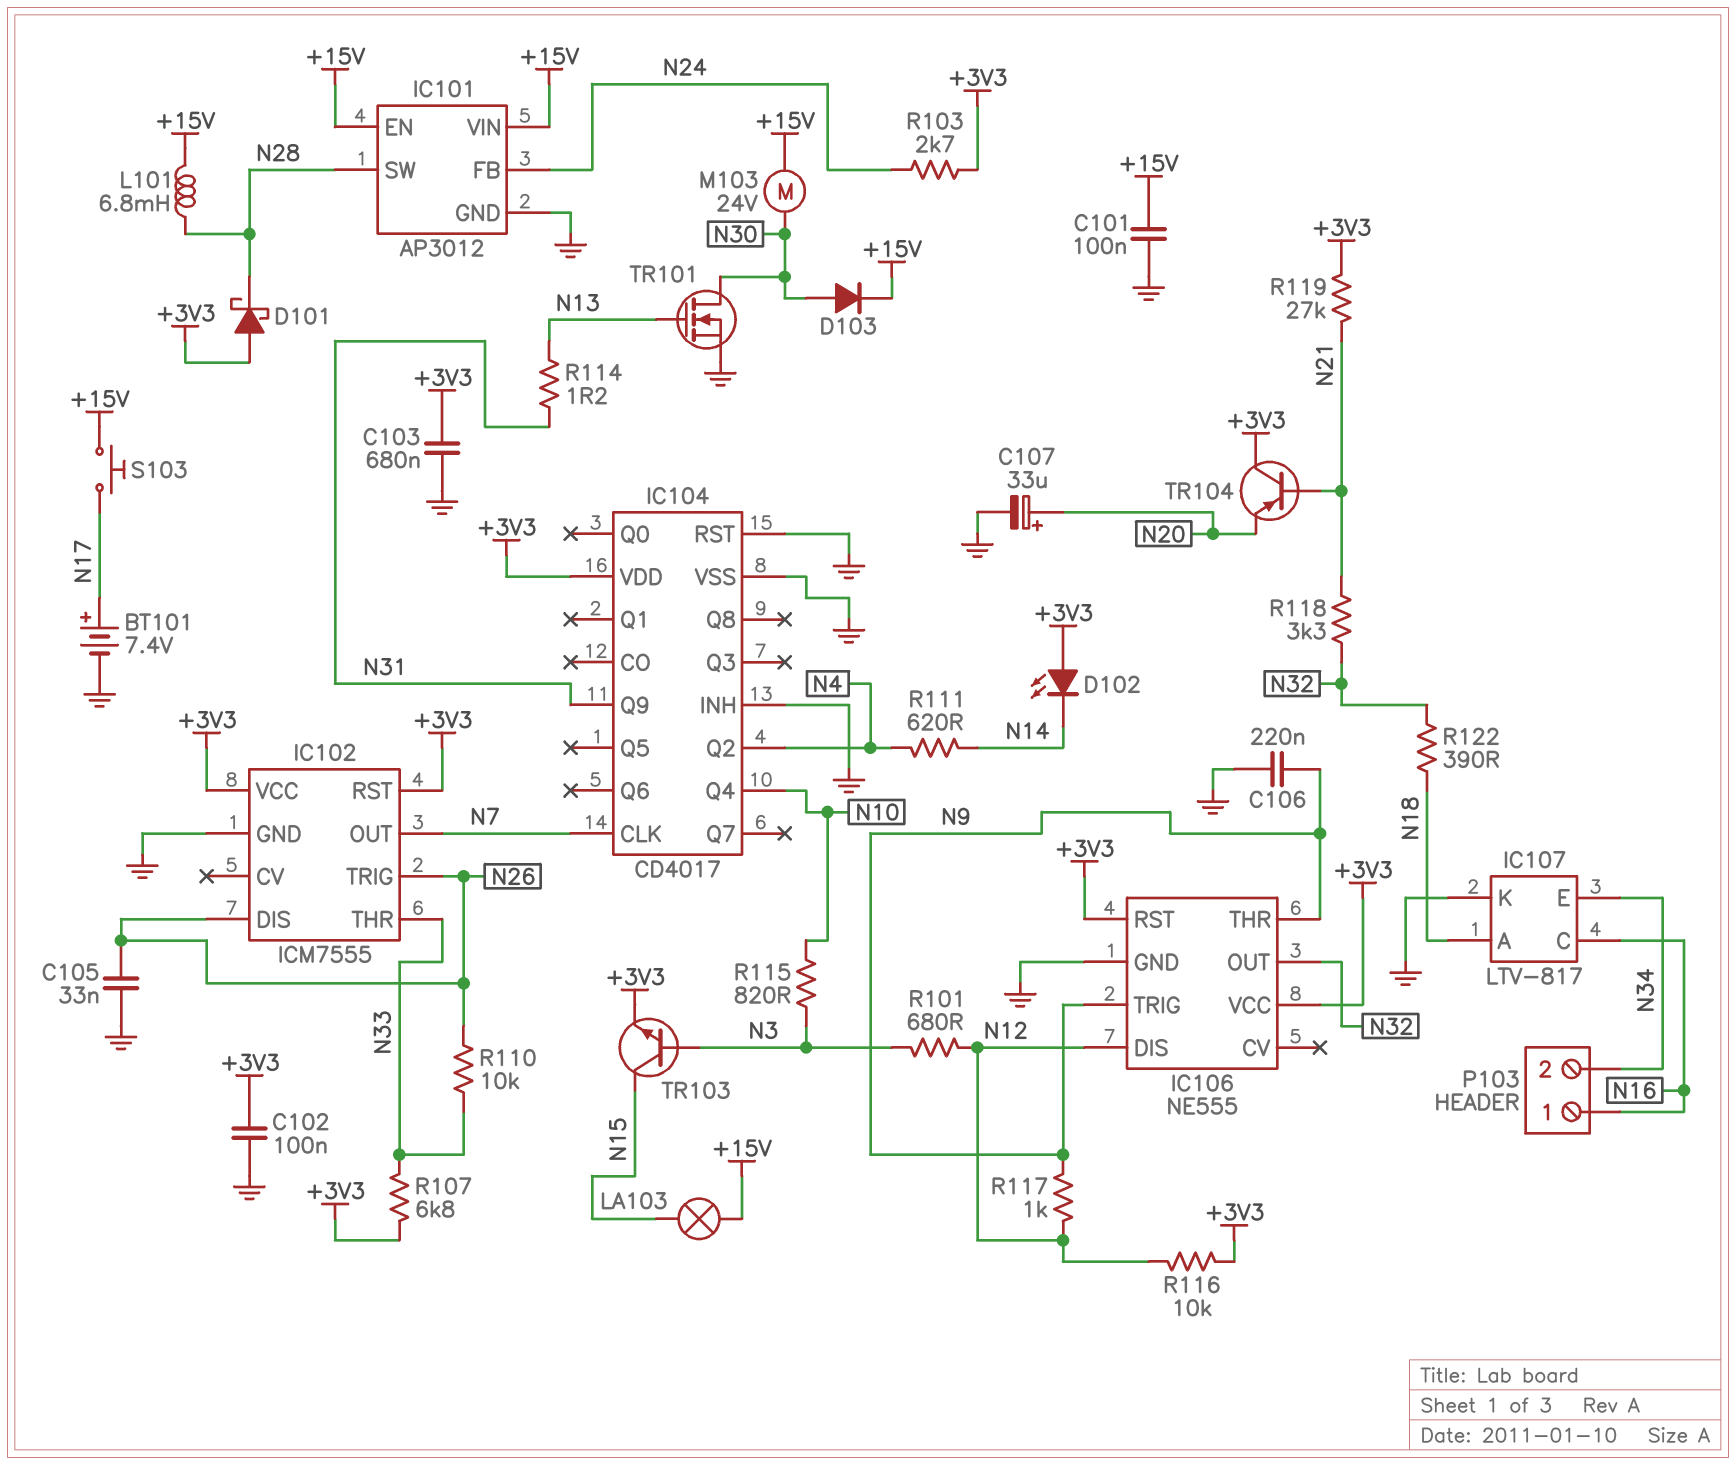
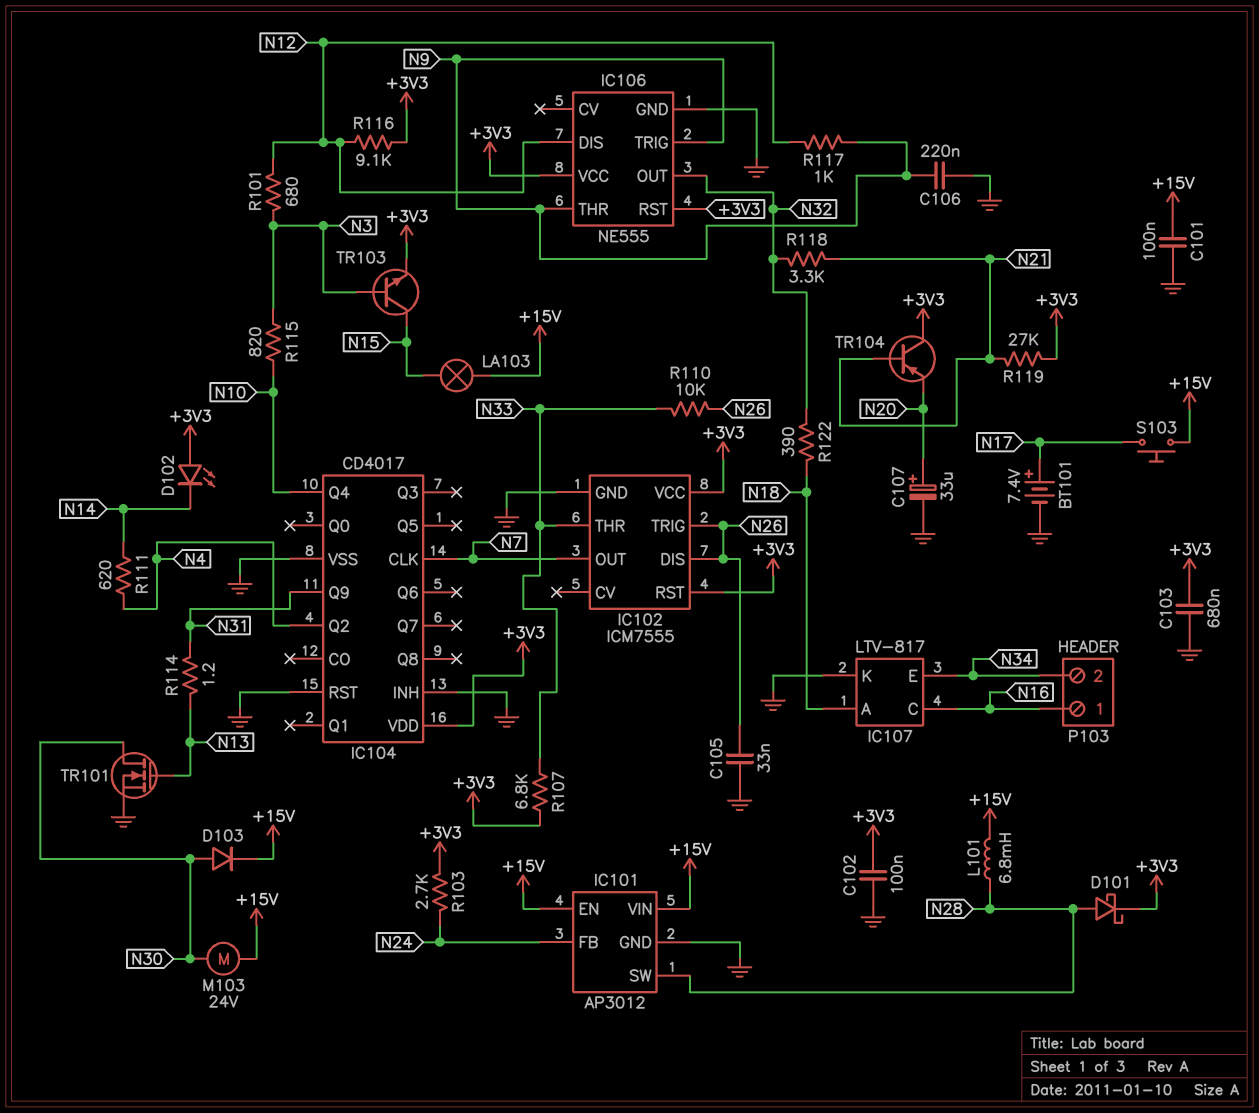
D101: schottky (A +3V3, K N28) -> schottky (A N28, K +3V3)
R116: 10k (+3V3, N12) -> 9.1k (+3V3, N12)

